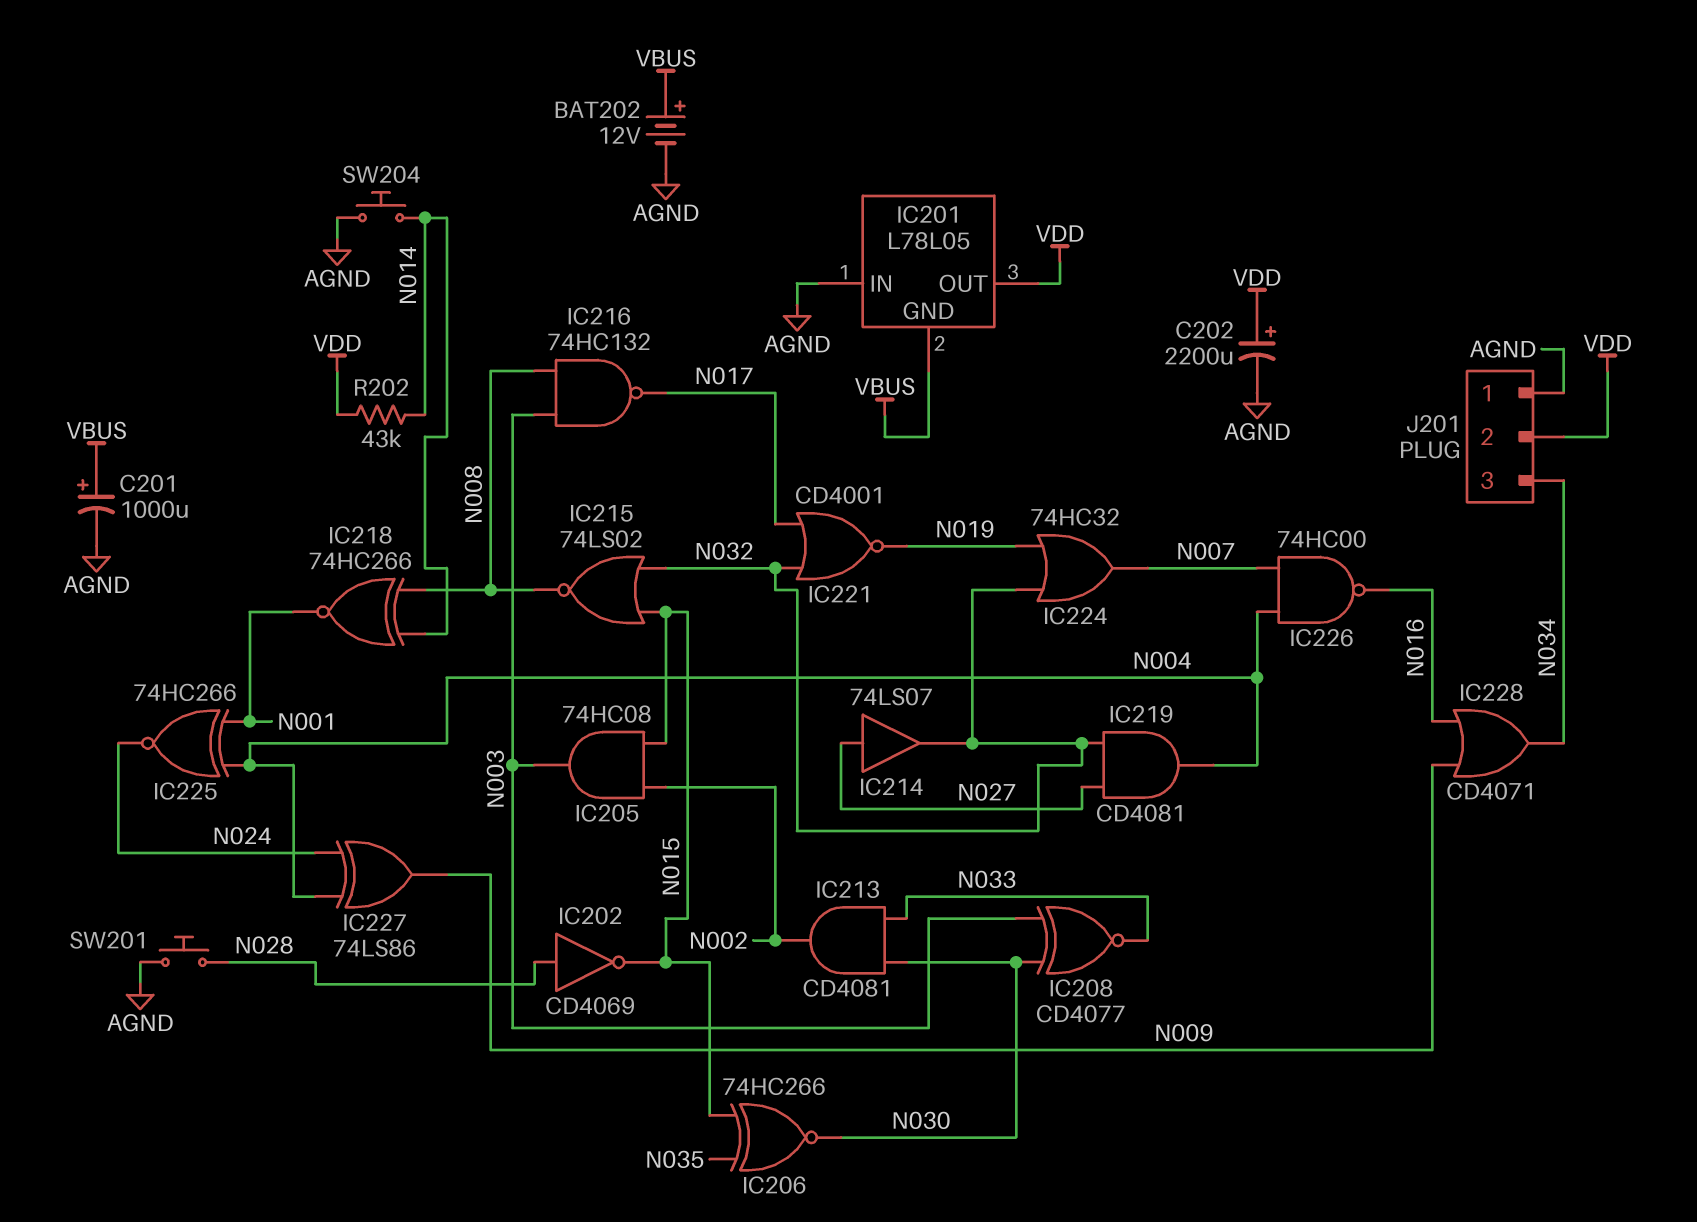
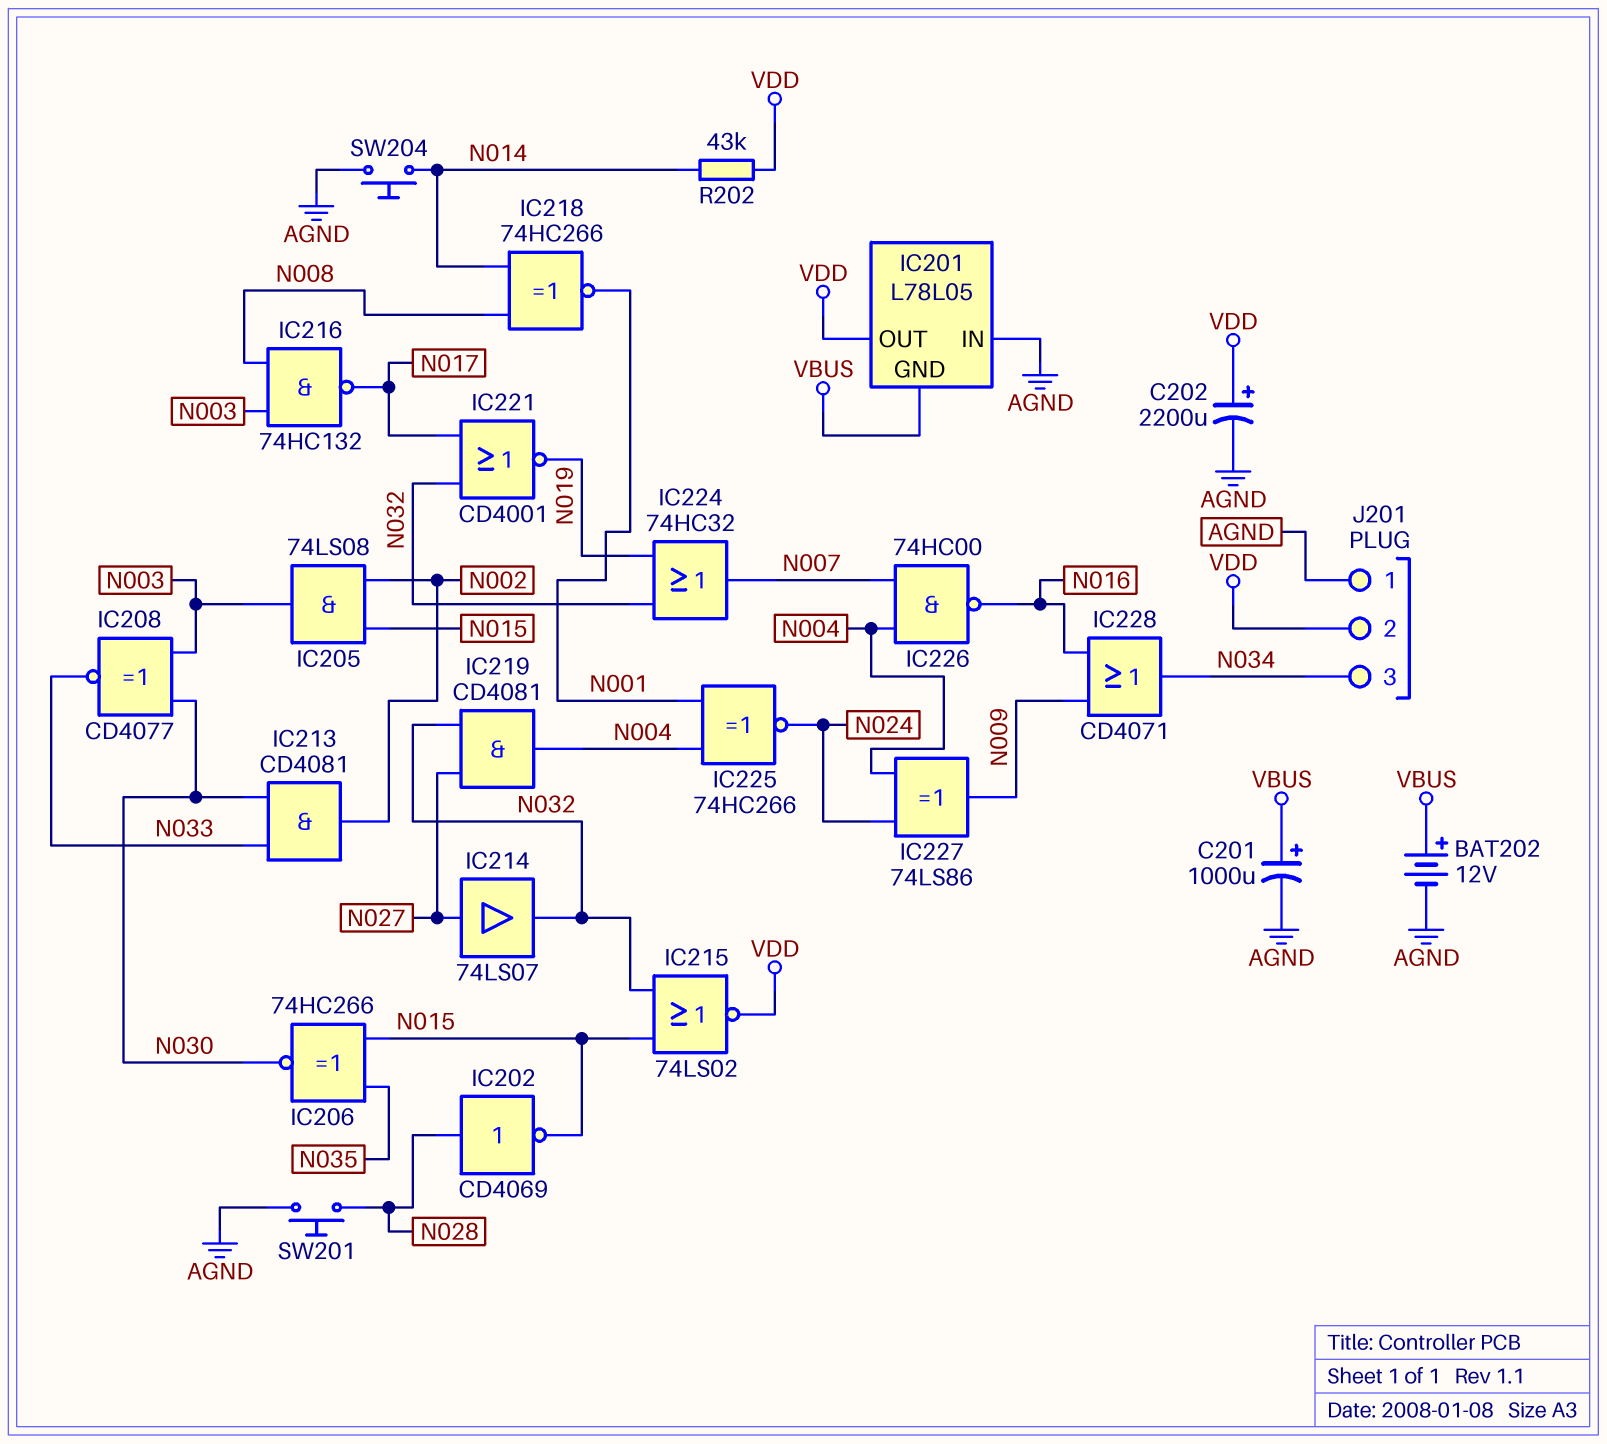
IC205: AND 74HC08 (in N002, in N015, out N003) -> AND 74LS08 (in N002, in N015, out N003)
IC215: NOR 74LS02 (in N015, in N032, out N008) -> NOR 74LS02 (in N015, in N032, out VDD)

